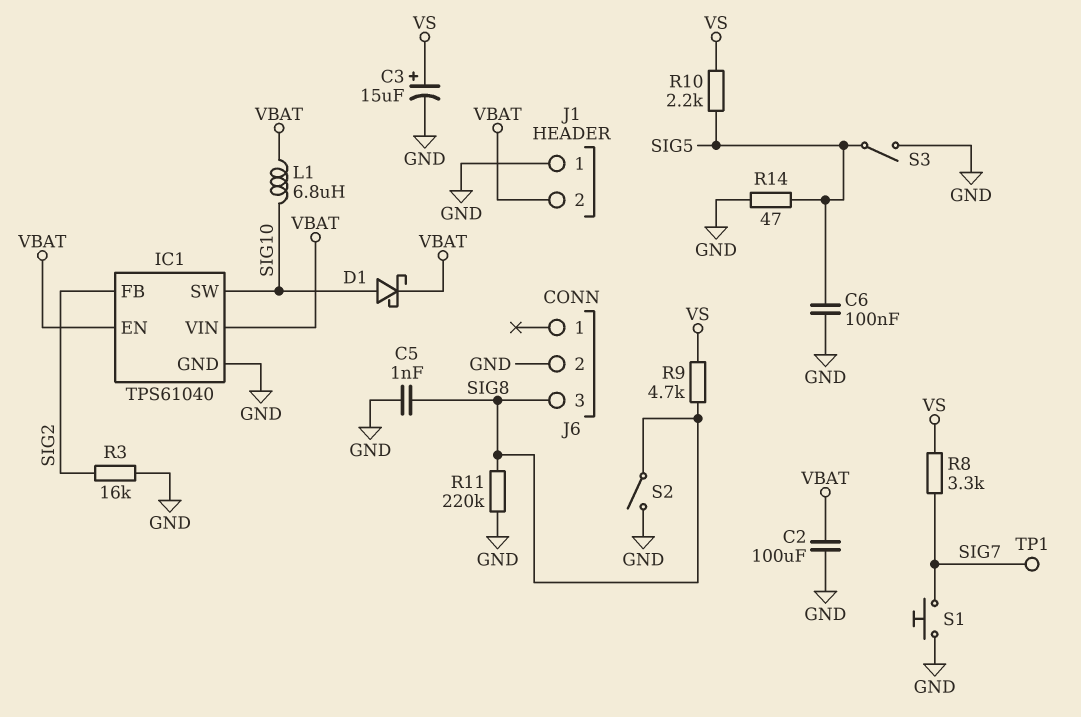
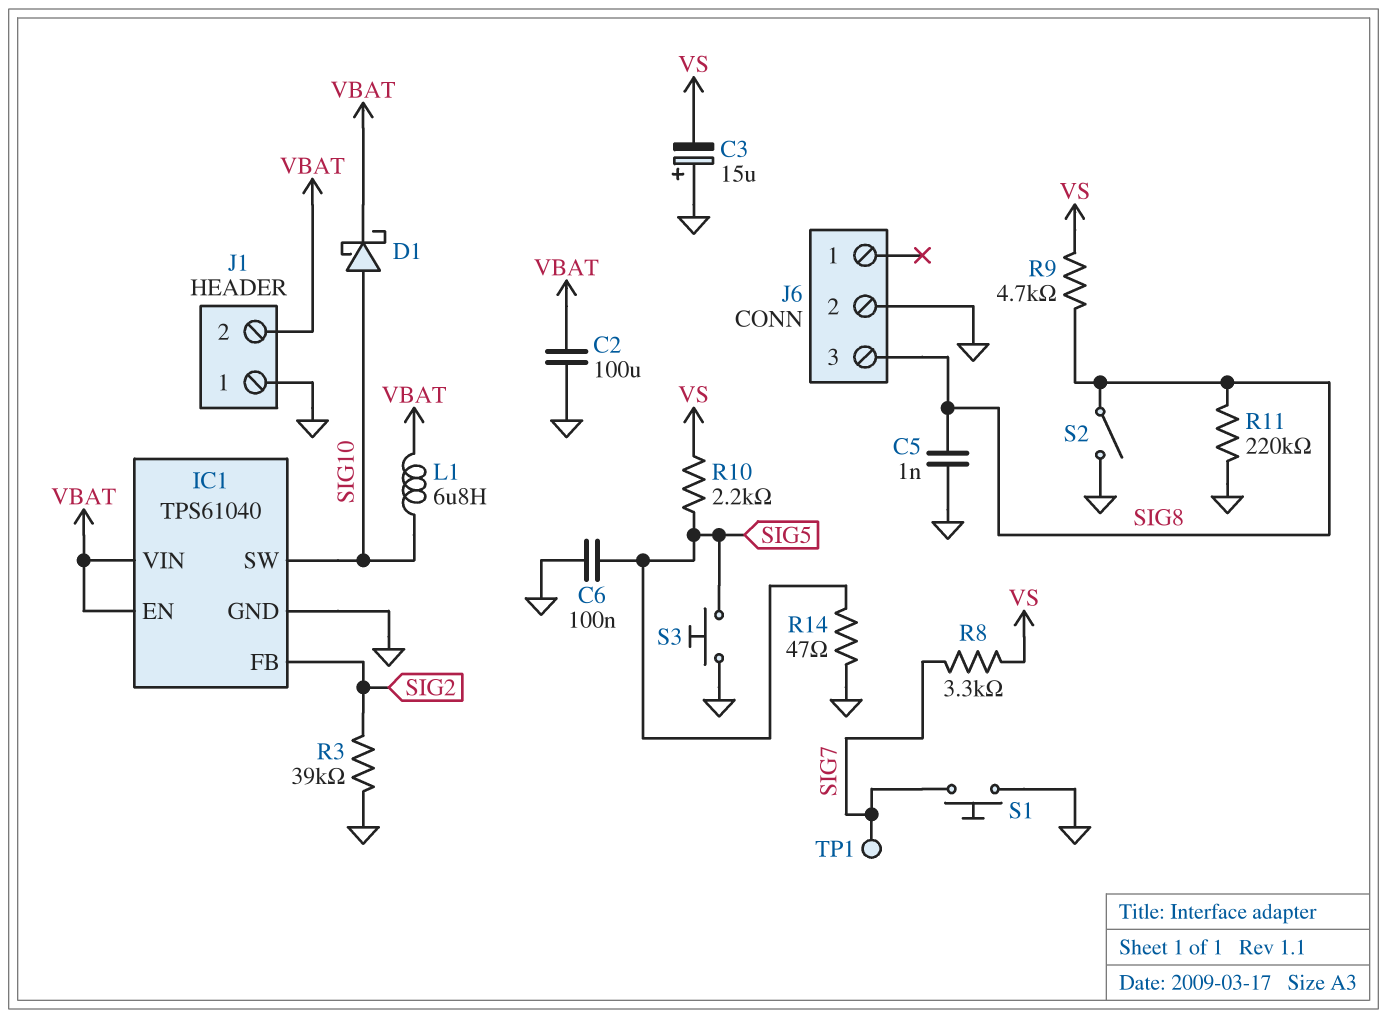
C3: 15uF (plus VS, minus GND) -> 15uF (plus GND, minus VS)
R3: 16k (GND, SIG2) -> 39k (GND, SIG2)
S3: switch (GND, SIG5) -> button (GND, SIG5)

